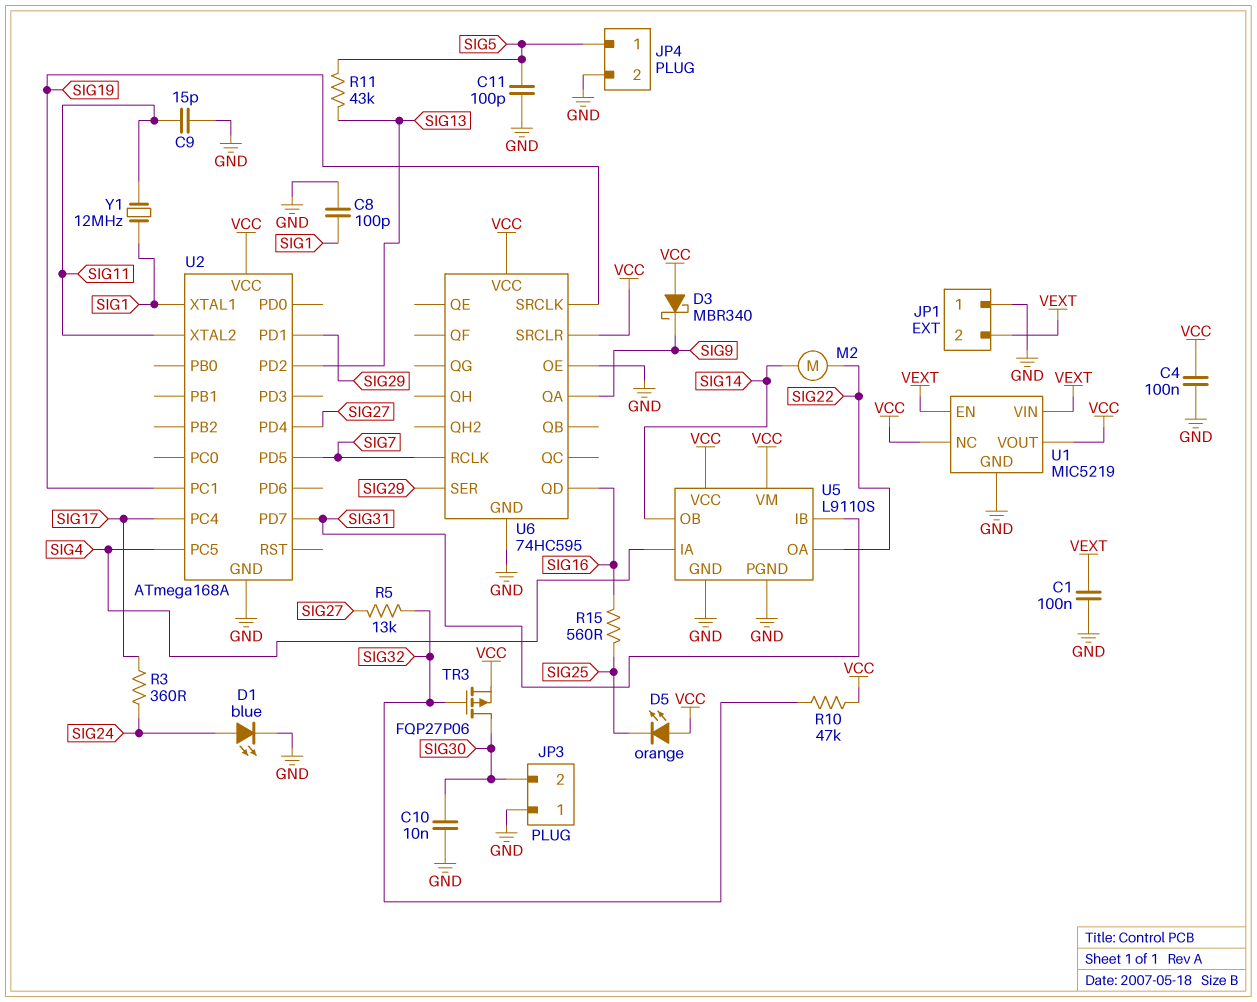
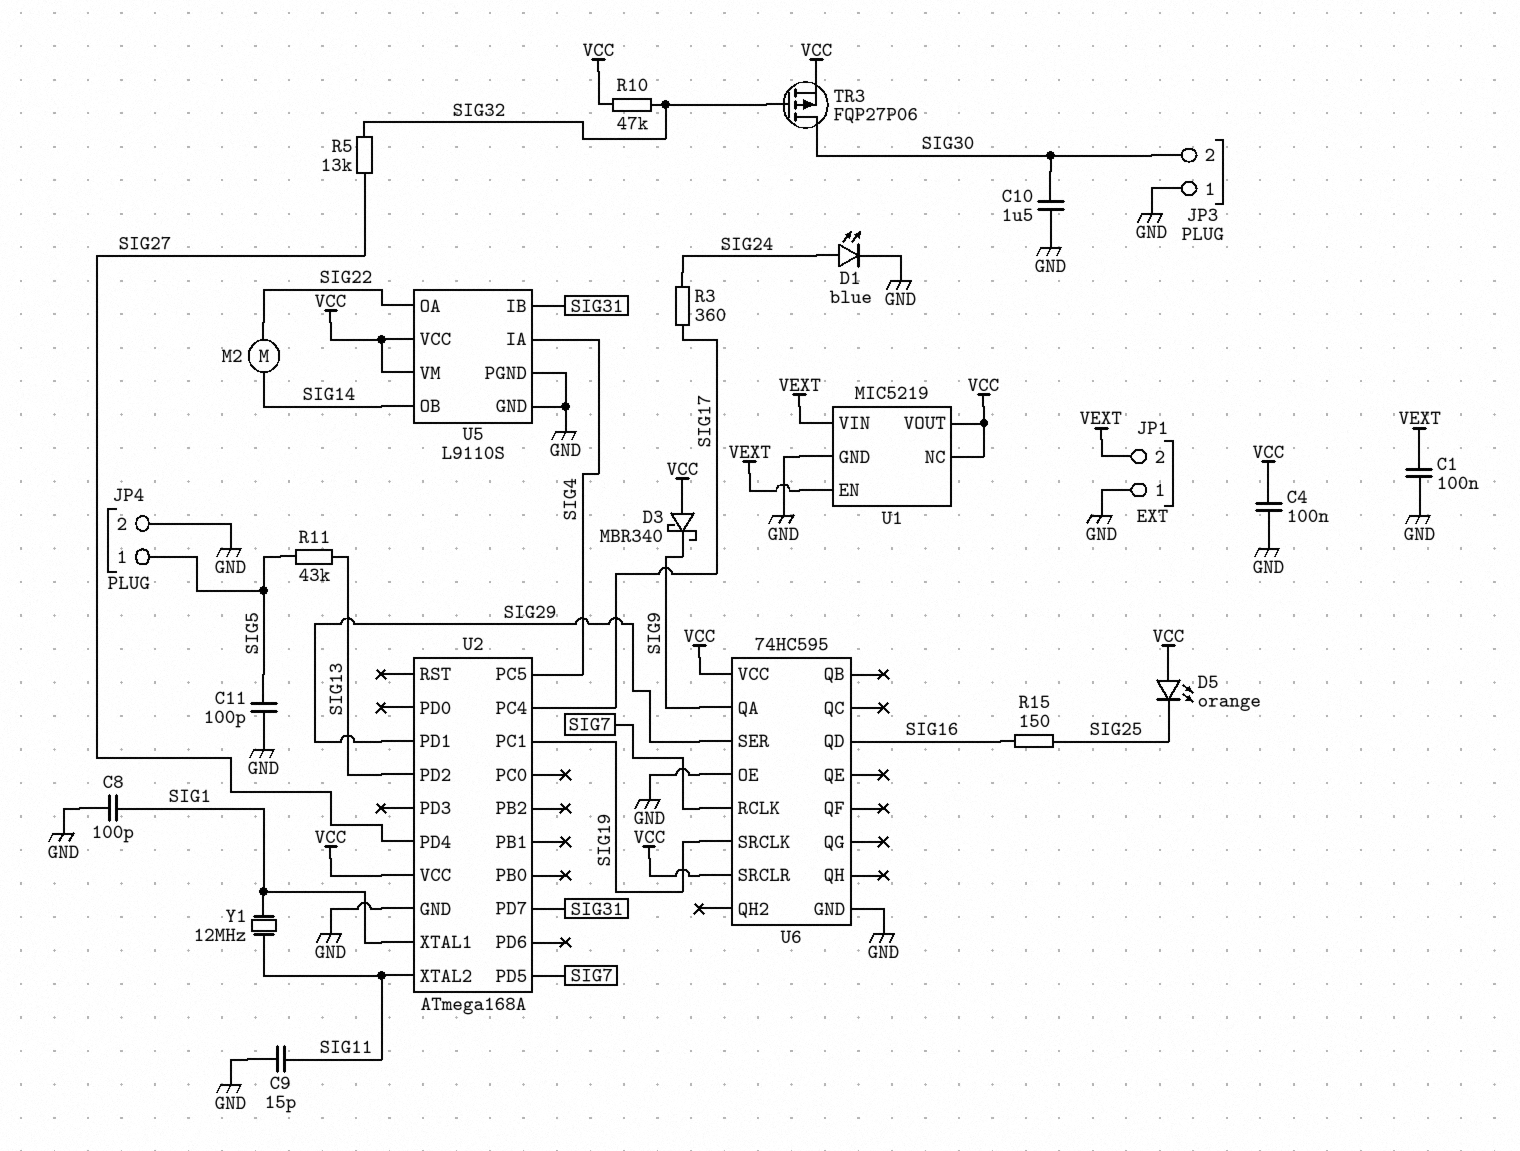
C10: 10nF (GND, SIG30) -> 1.5uF (GND, SIG30)
R15: 560 (SIG16, SIG25) -> 150 (SIG16, SIG25)

